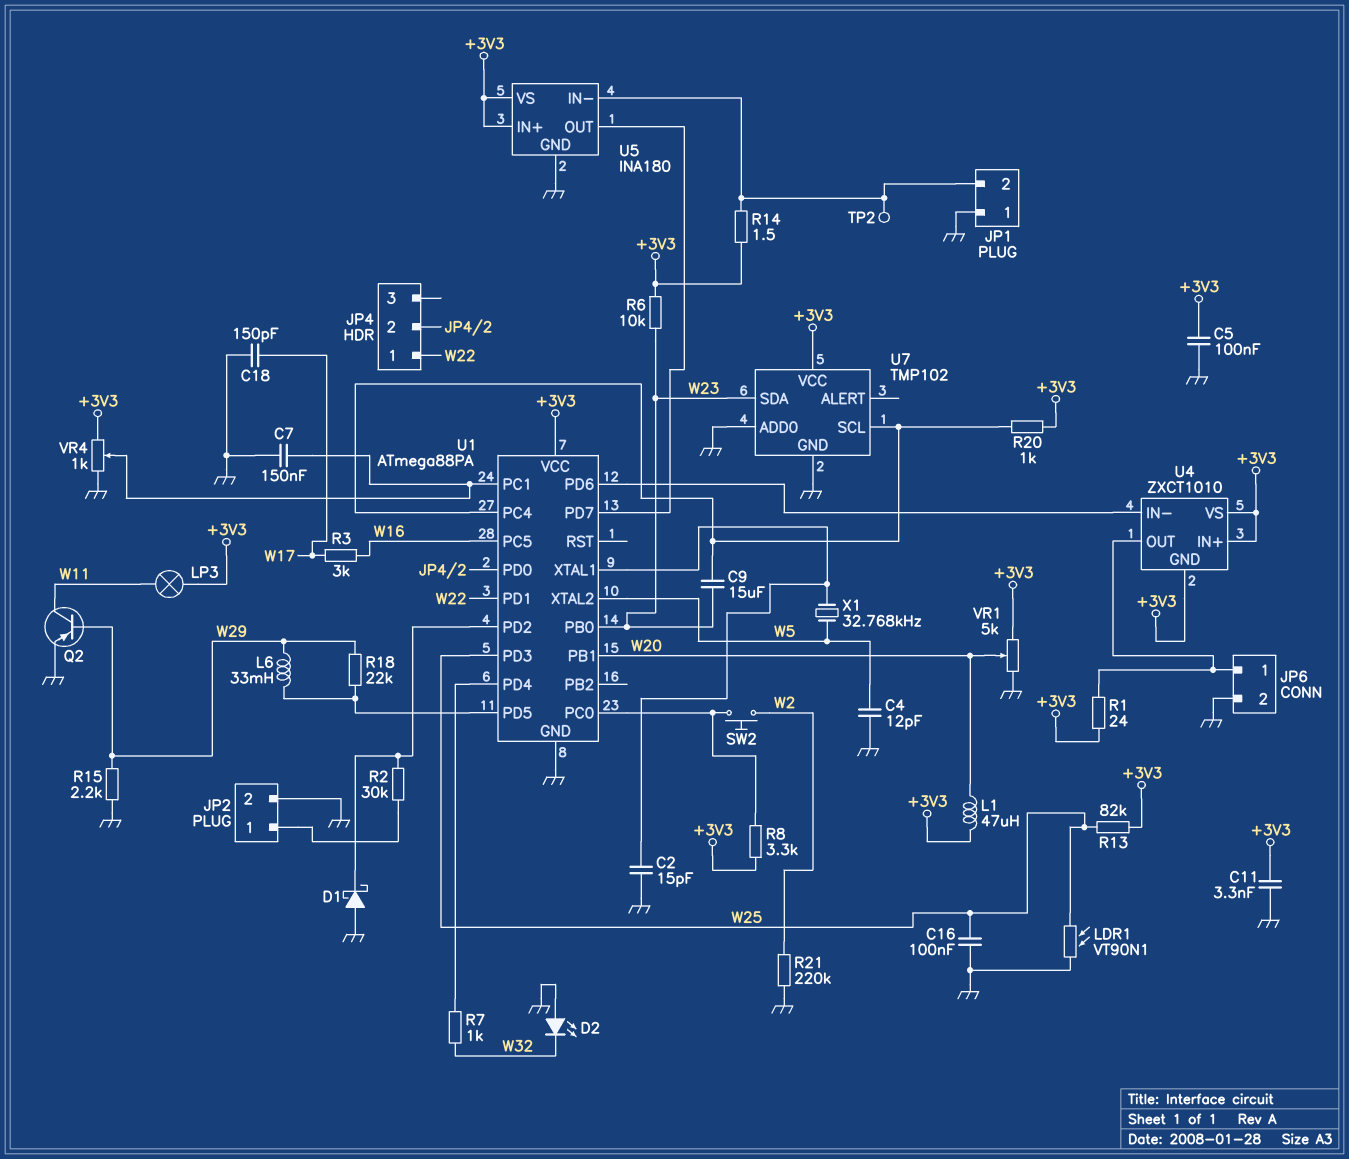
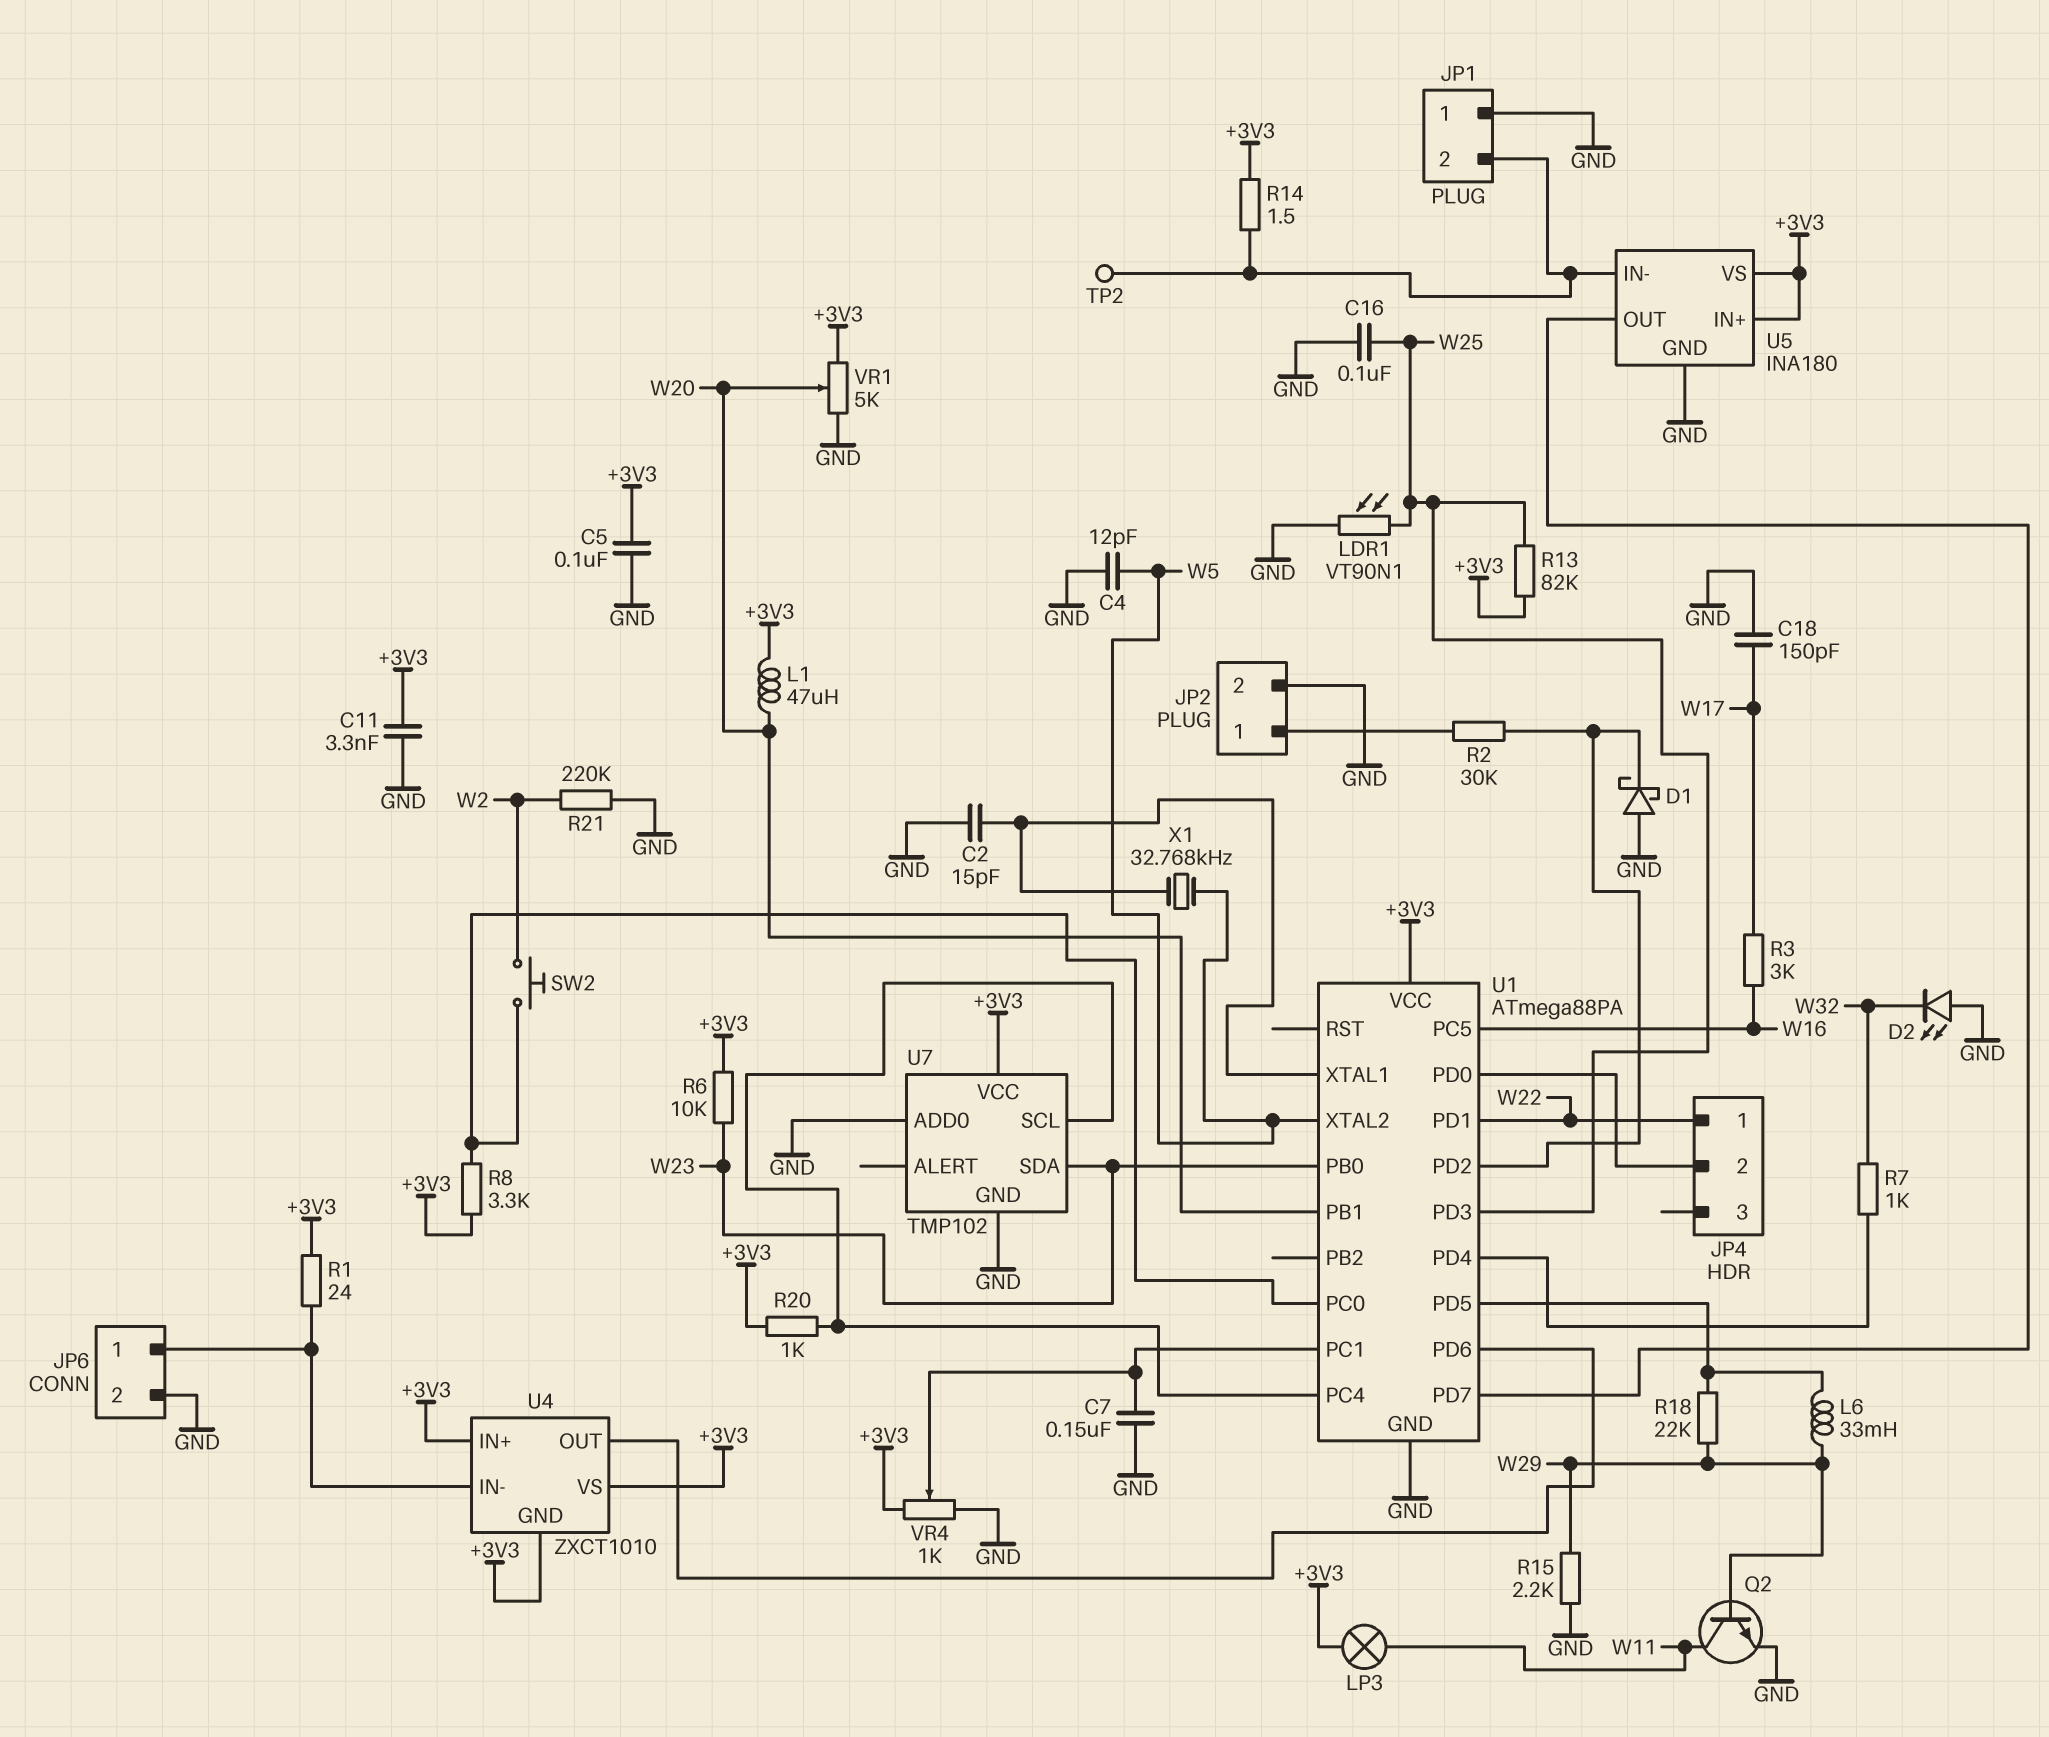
C9: 15uF (U1/PC4, W23) -> none
Q2: PNP (B W29, C W11, E GND) -> NPN (B W29, C W11, E GND)
U4 pin IN-: U1/PD6 -> JP6/1
U4 pin OUT: JP6/1 -> U1/PD6

